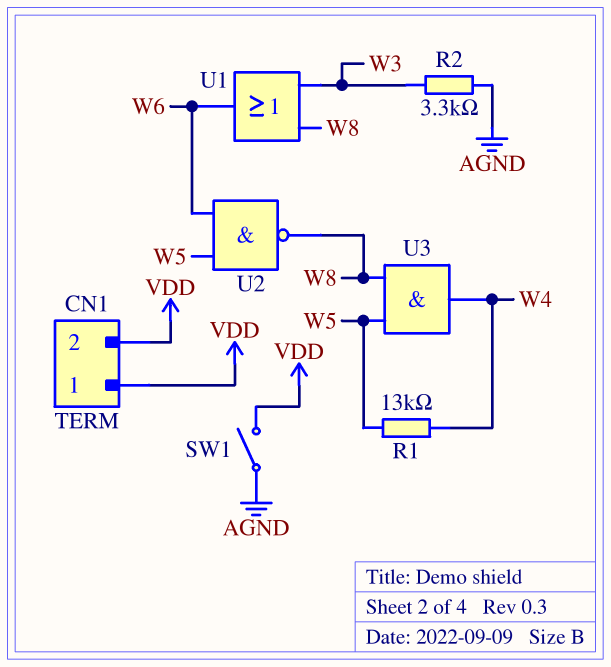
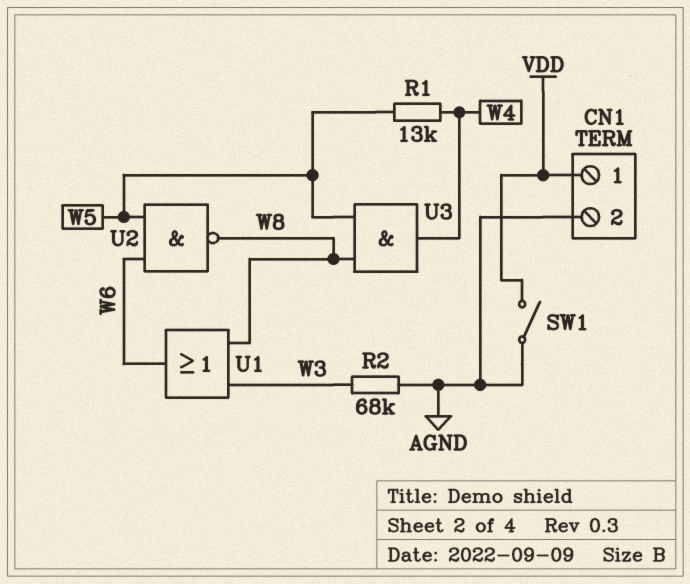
CN1 pin 2: VDD -> AGND
R2: 3.3k (AGND, W3) -> 68k (AGND, W3)

